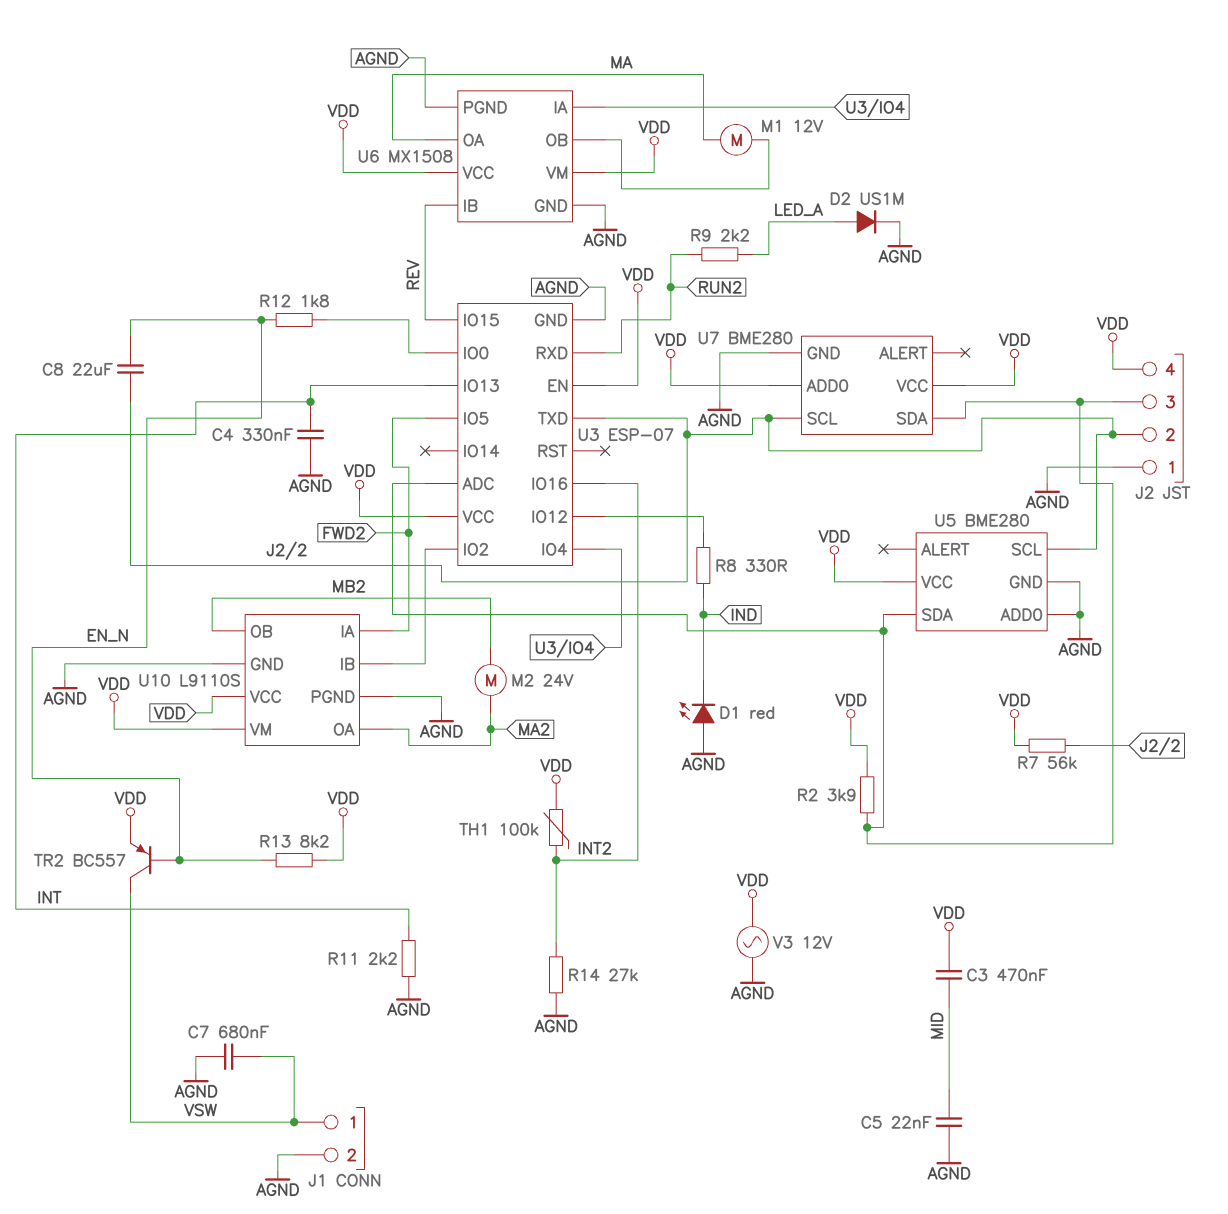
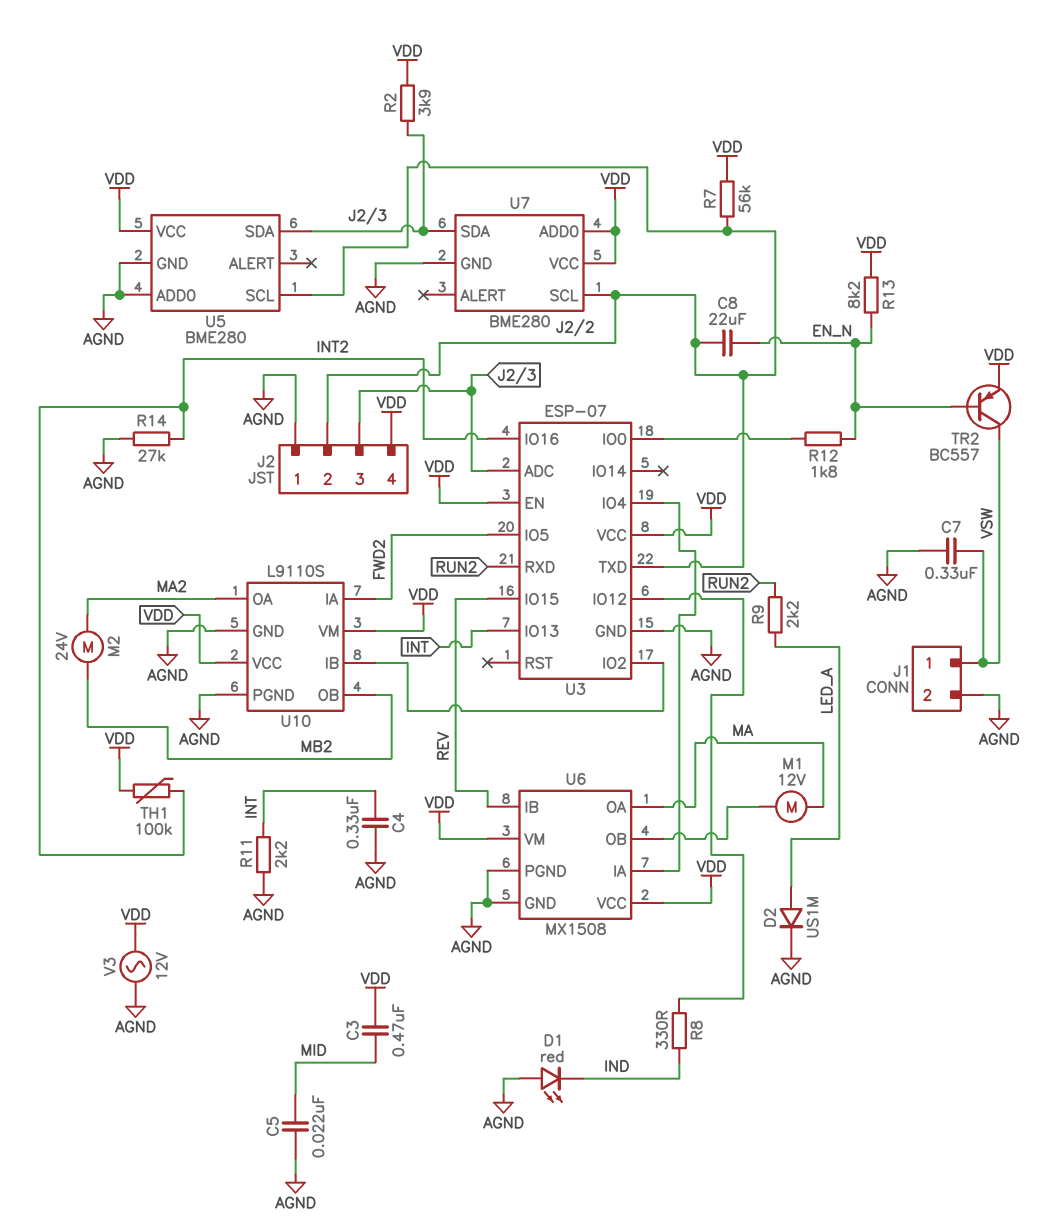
C7: 680nF (AGND, VSW) -> 330nF (AGND, VSW)

